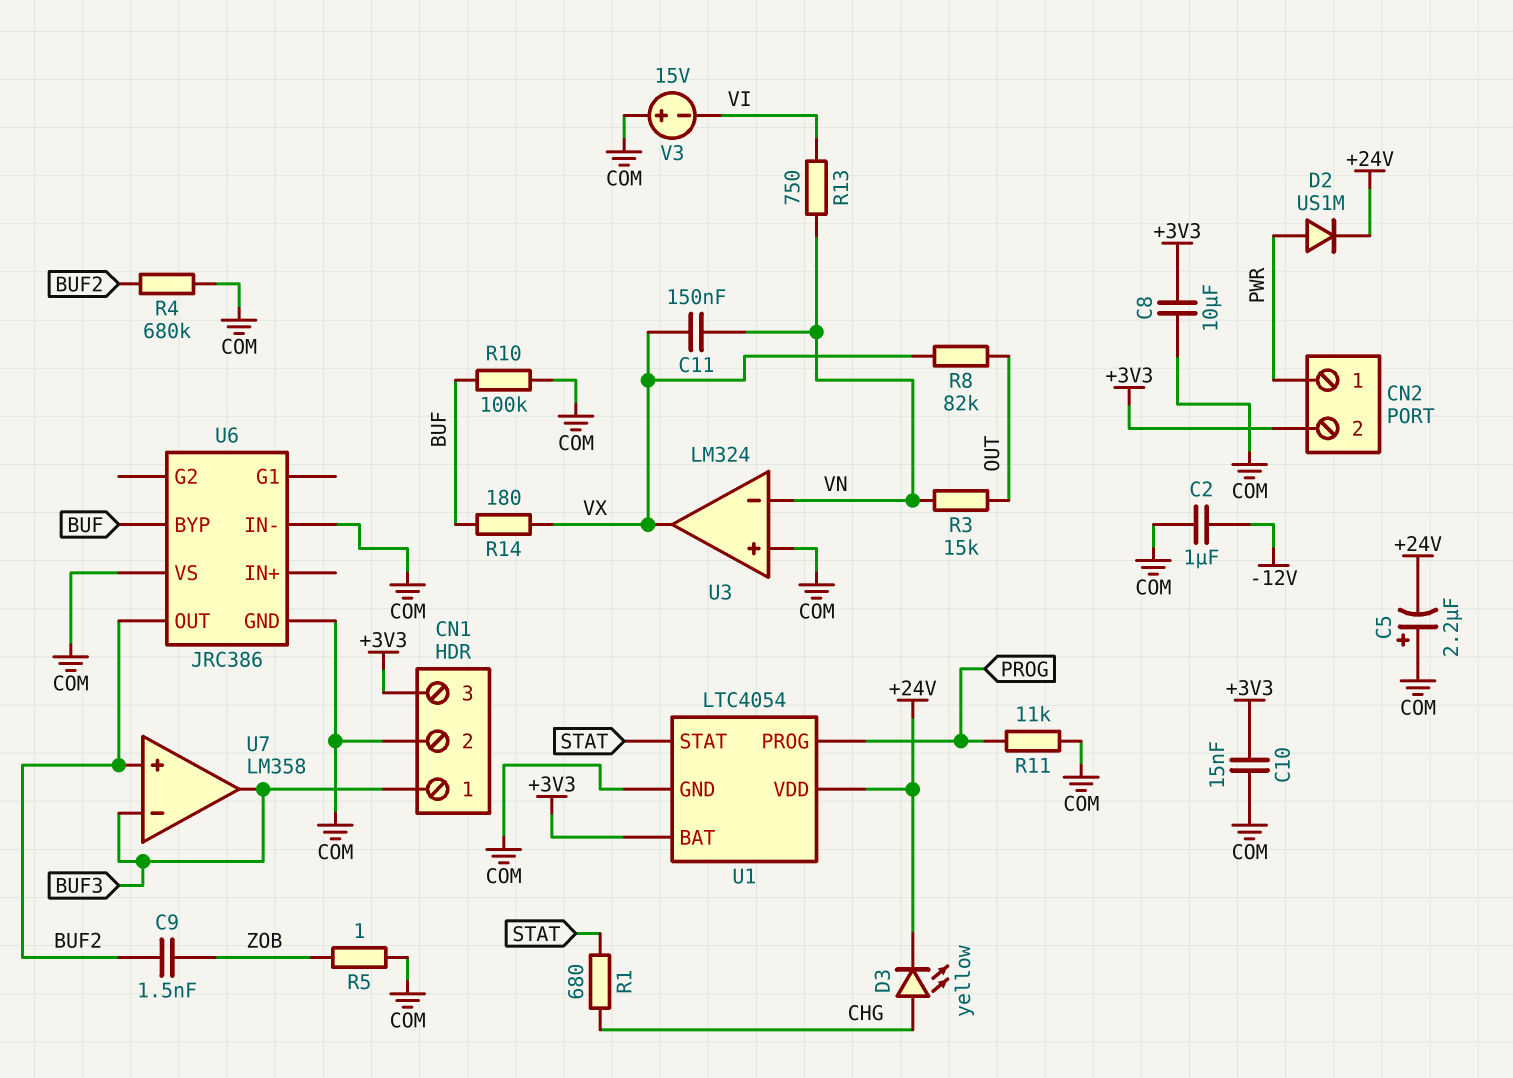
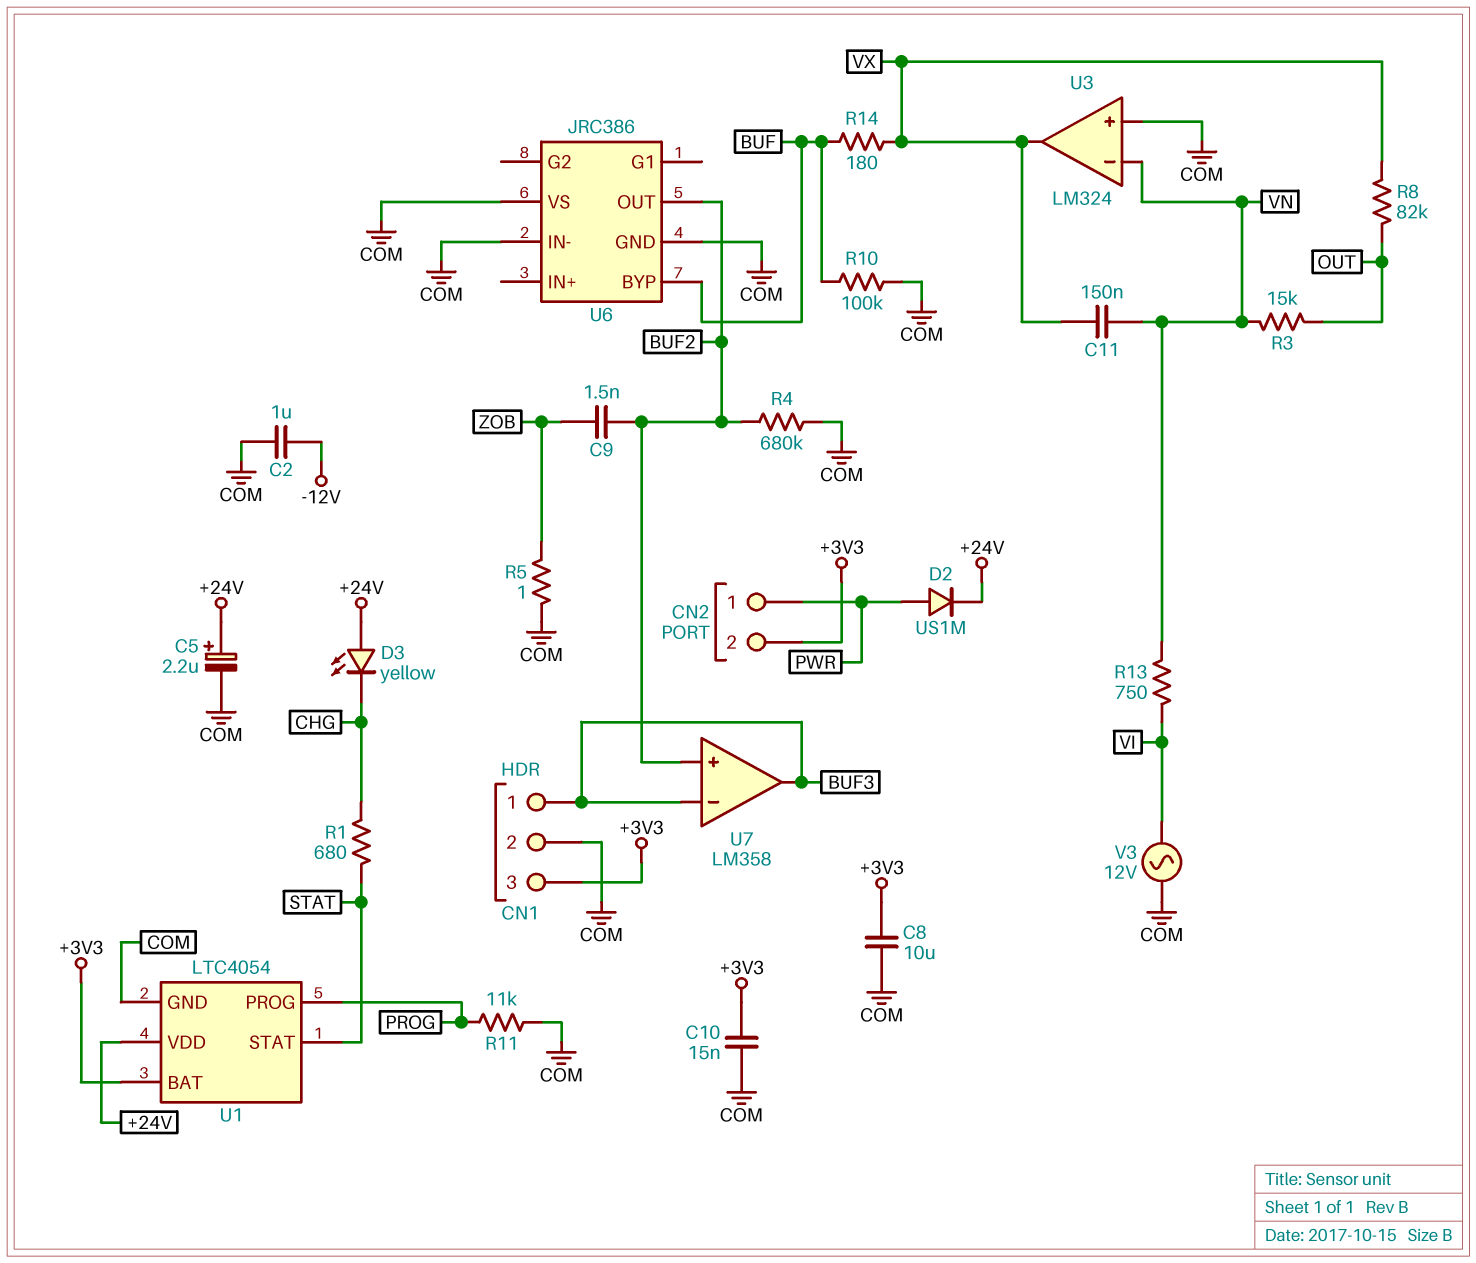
C5: 2.2uF (plus COM, minus +24V) -> 2.2uF (plus +24V, minus COM)
D3: LED yellow (A CHG, K +24V) -> LED yellow (A +24V, K CHG)
V3: 15V (plus COM, minus VI) -> AC 12V (COM, VI)

